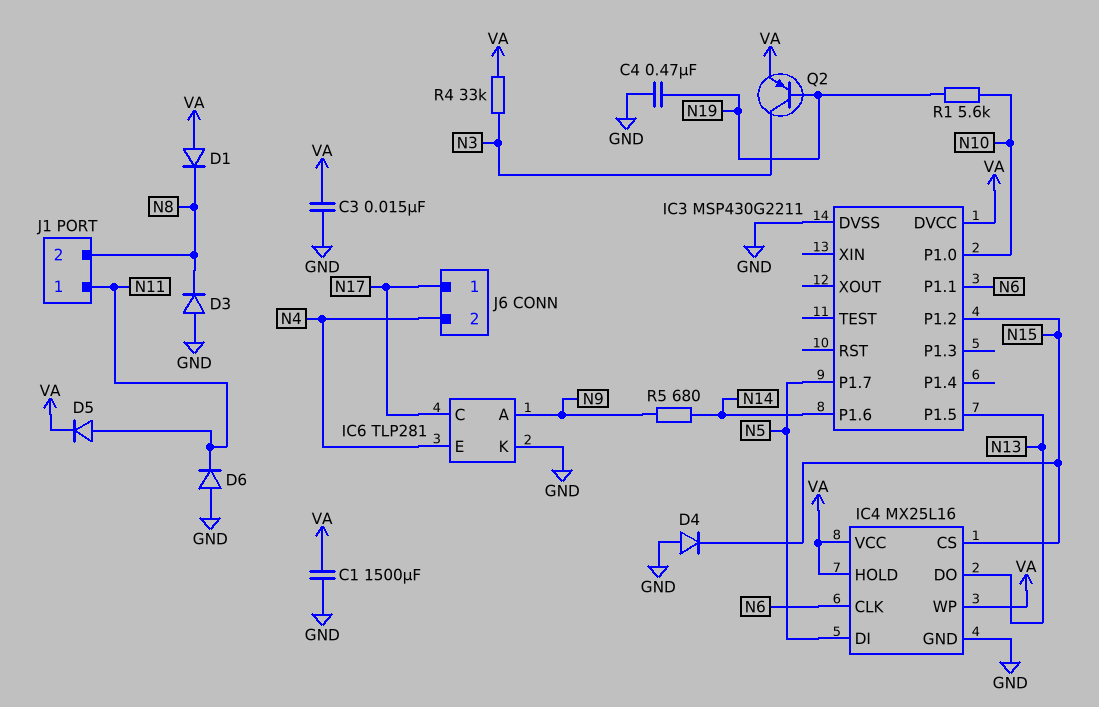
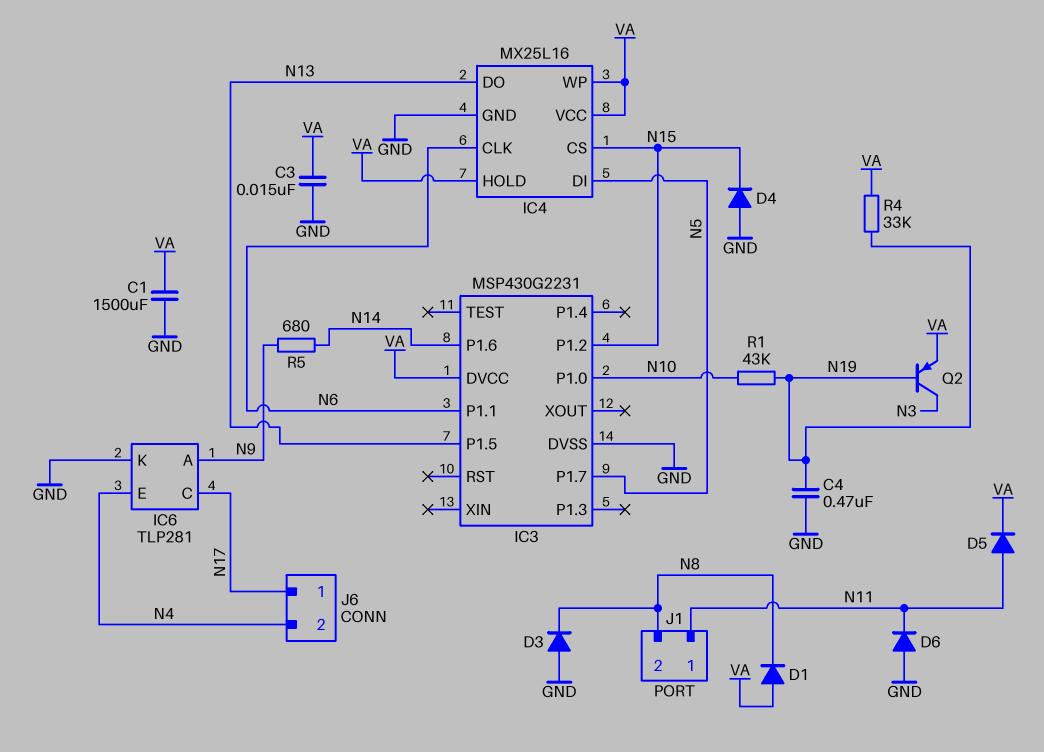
IC3: MSP430G2211 -> MSP430G2231
R1: 5.6k (N10, N19) -> 43k (N10, N19)
R4: 33k (N3, VA) -> 33k (N19, VA)

